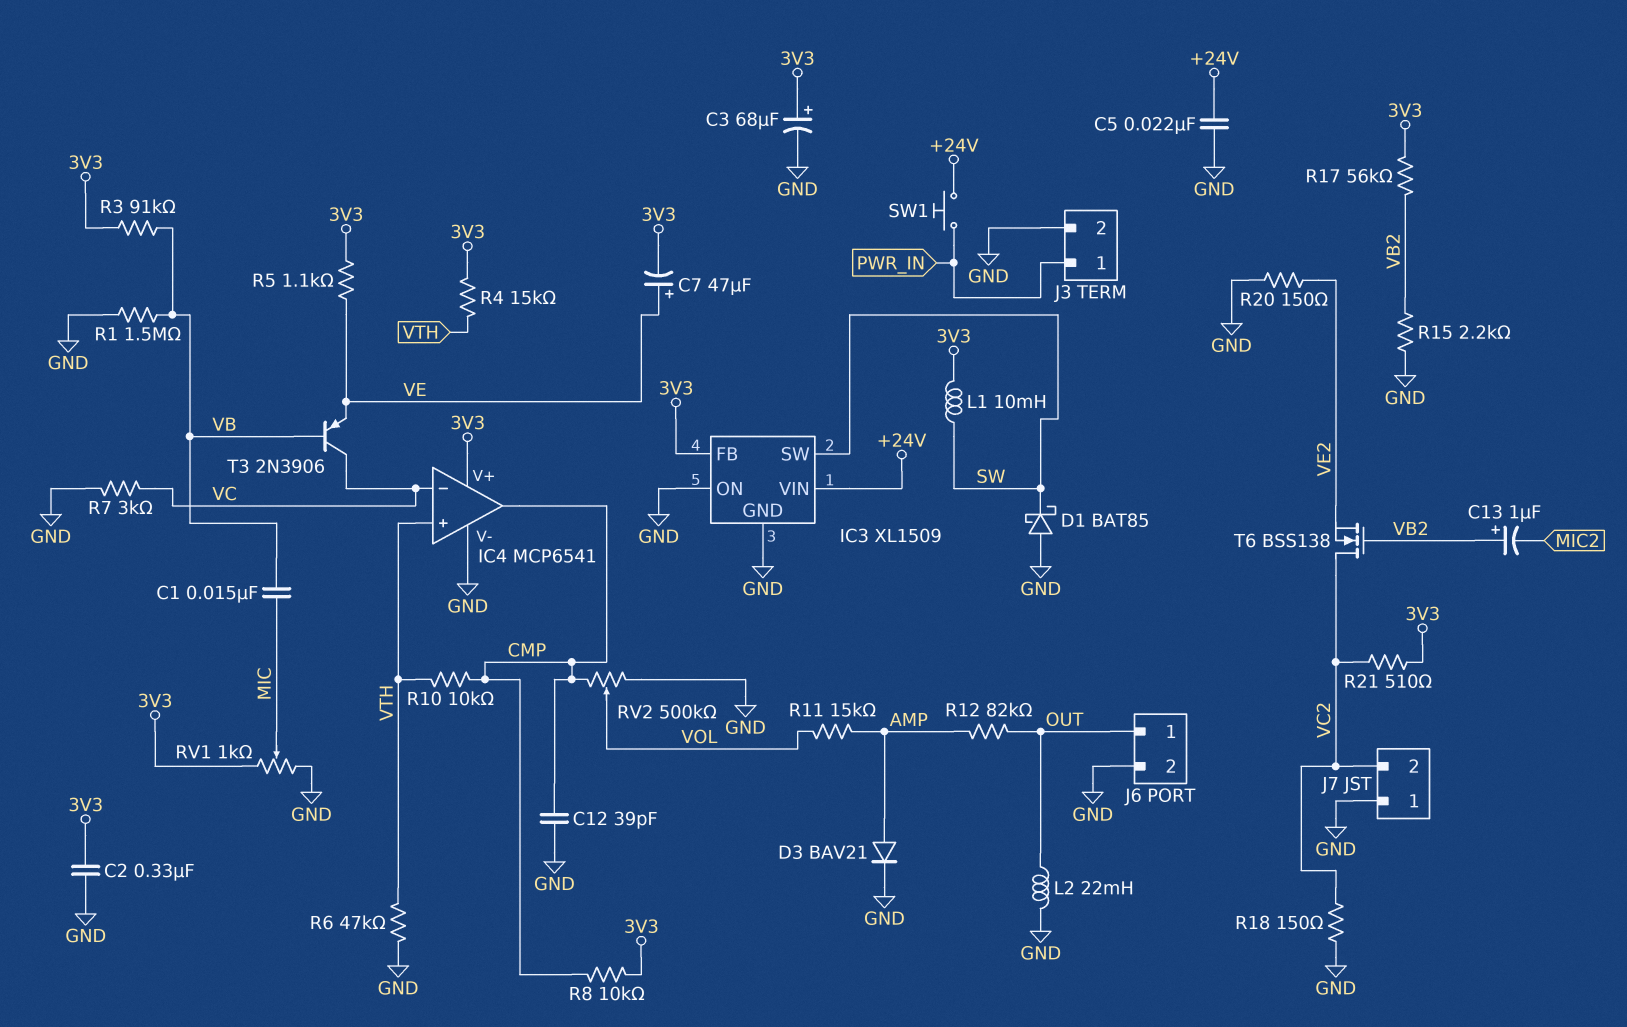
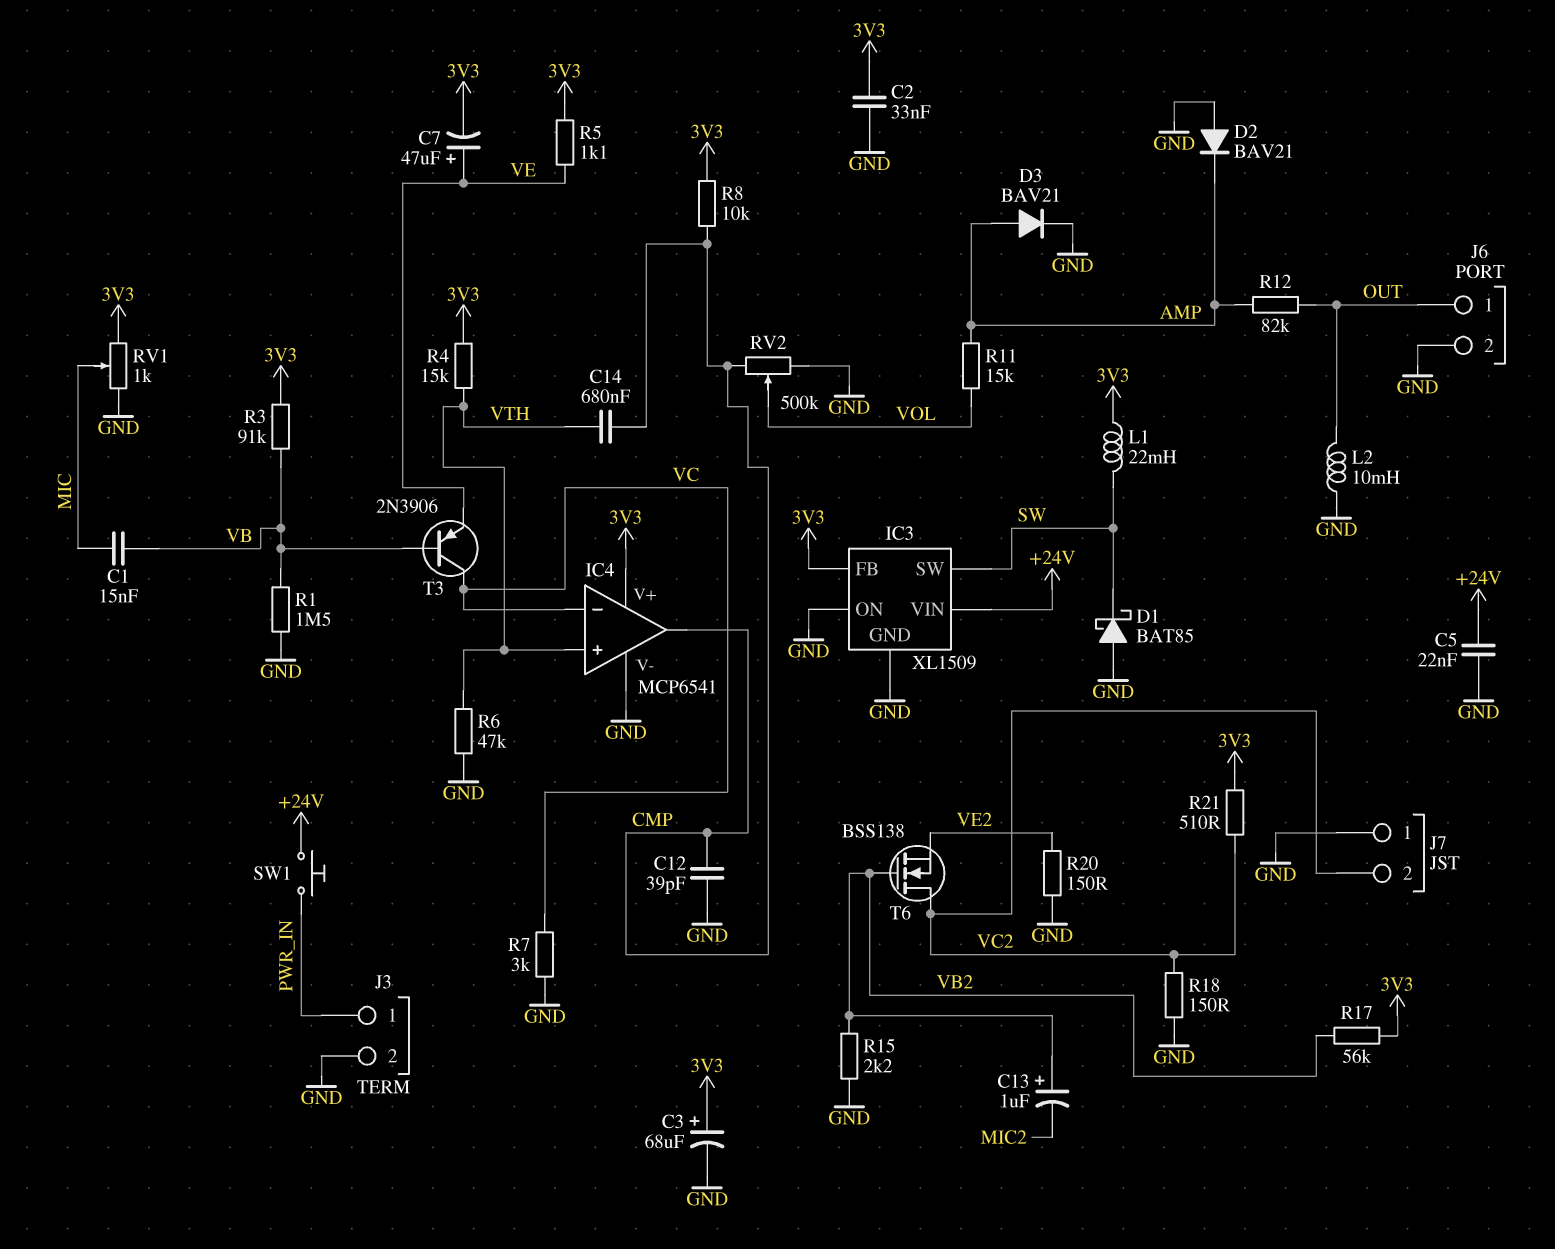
C2: 330nF (3V3, GND) -> 33nF (3V3, GND)
C14: none -> 680nF (CMP, VTH)
D2: none -> diode BAV21 (A GND, K AMP)
L1: 10mH (3V3, SW) -> 22mH (3V3, SW)
L2: 22mH (GND, OUT) -> 10mH (GND, OUT)
R10: 10k (CMP, VTH) -> none

